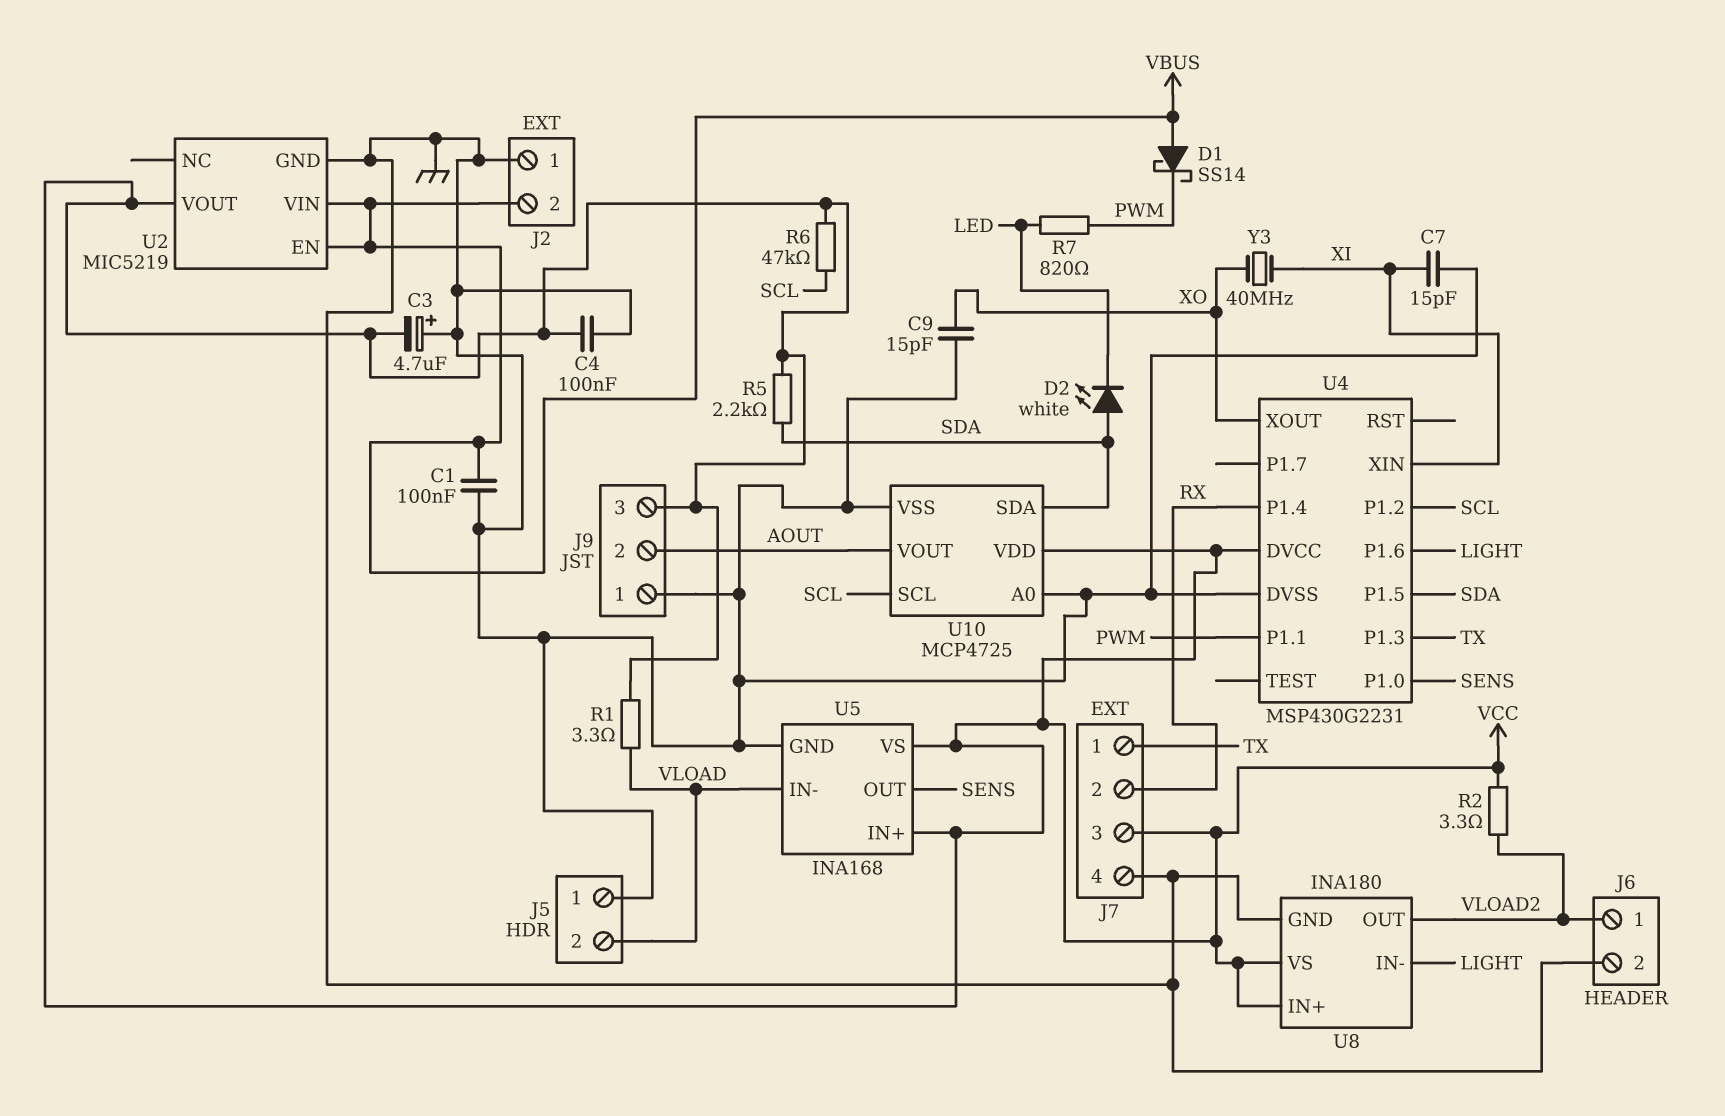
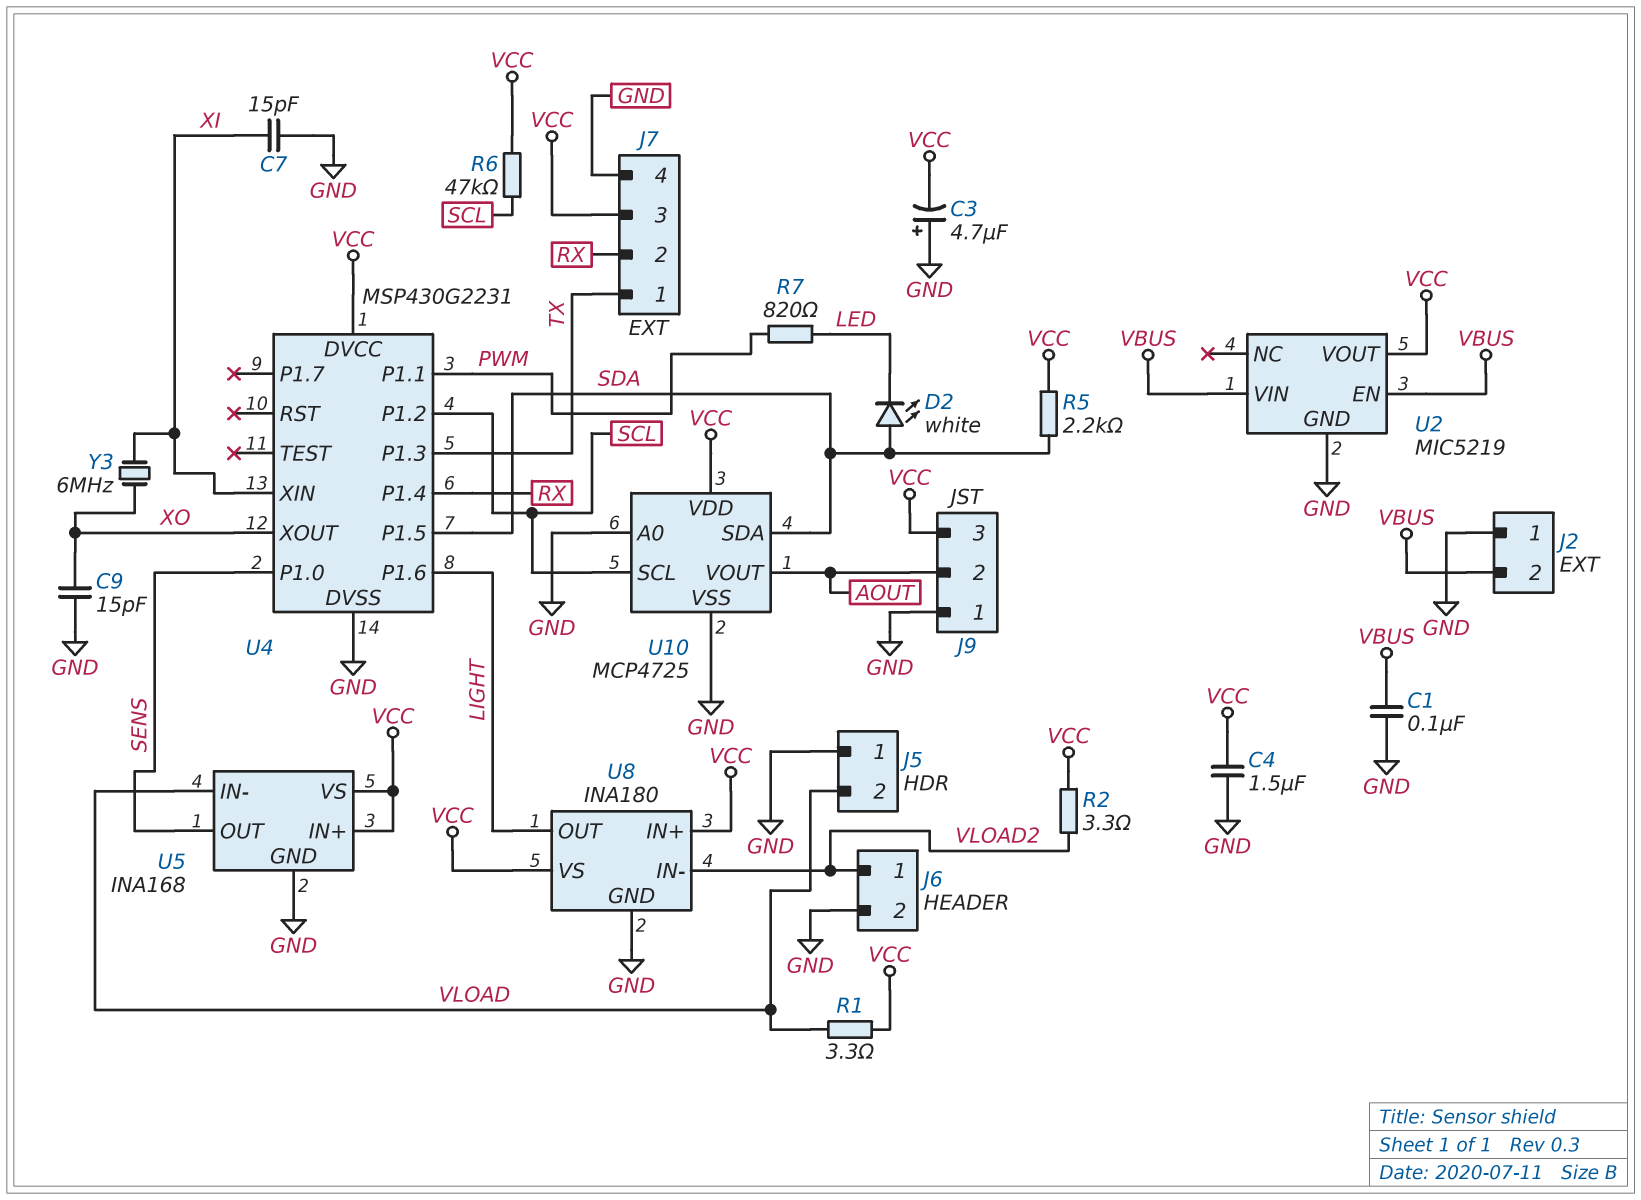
C4: 100nF (GND, VCC) -> 1.5uF (GND, VCC)
D1: schottky SS14 (A VBUS, K PWM) -> none
U8 pin IN-: LIGHT -> VLOAD2
U8 pin OUT: VLOAD2 -> LIGHT
Y3: 40MHz (XI, XO) -> 6MHz (XI, XO)

